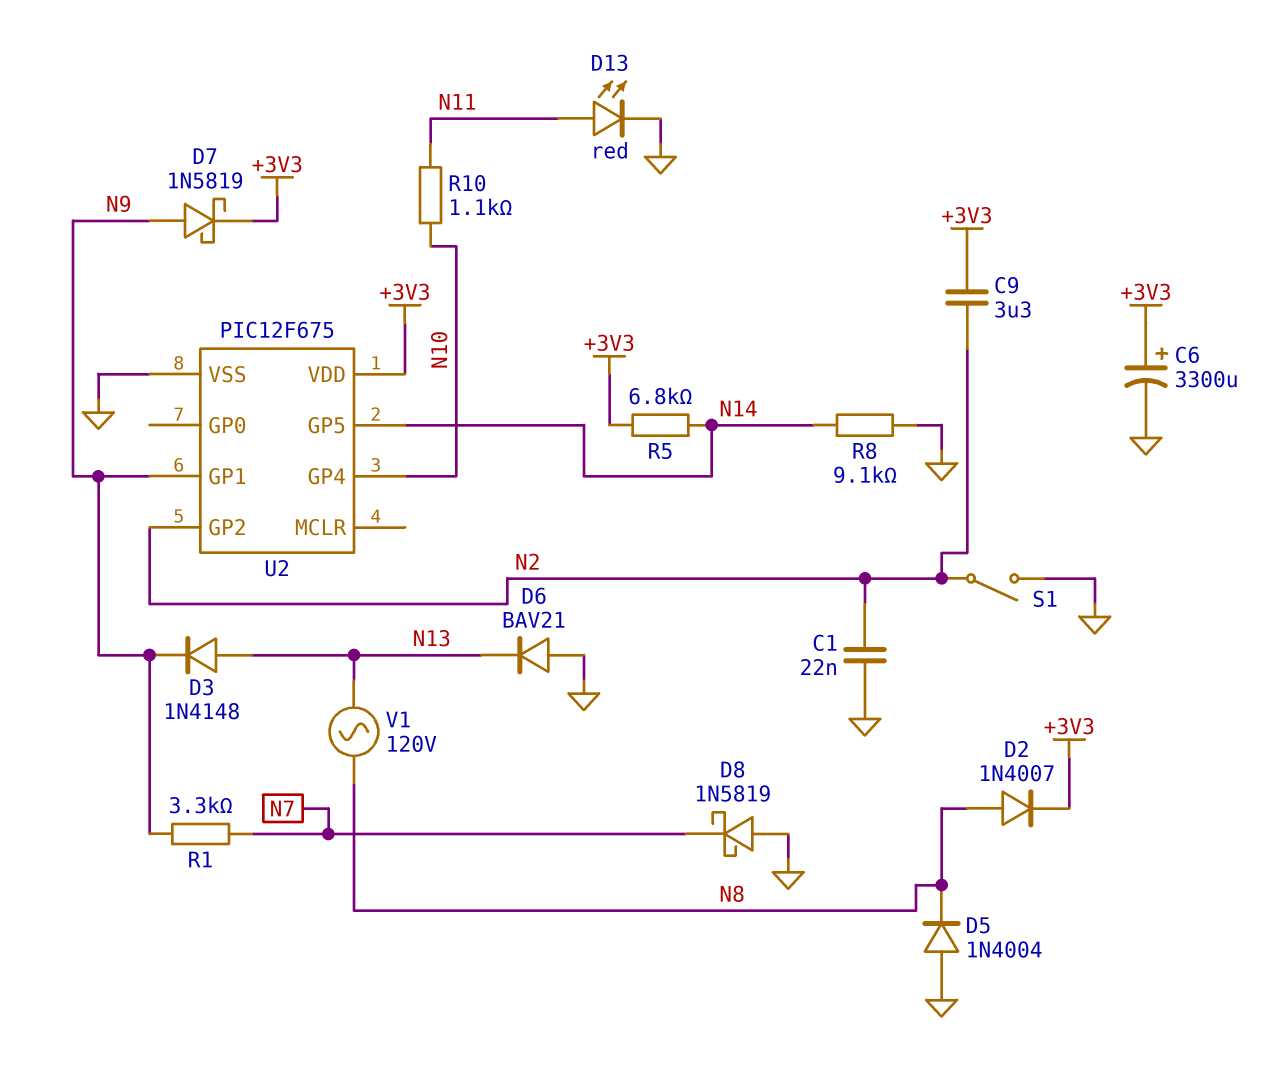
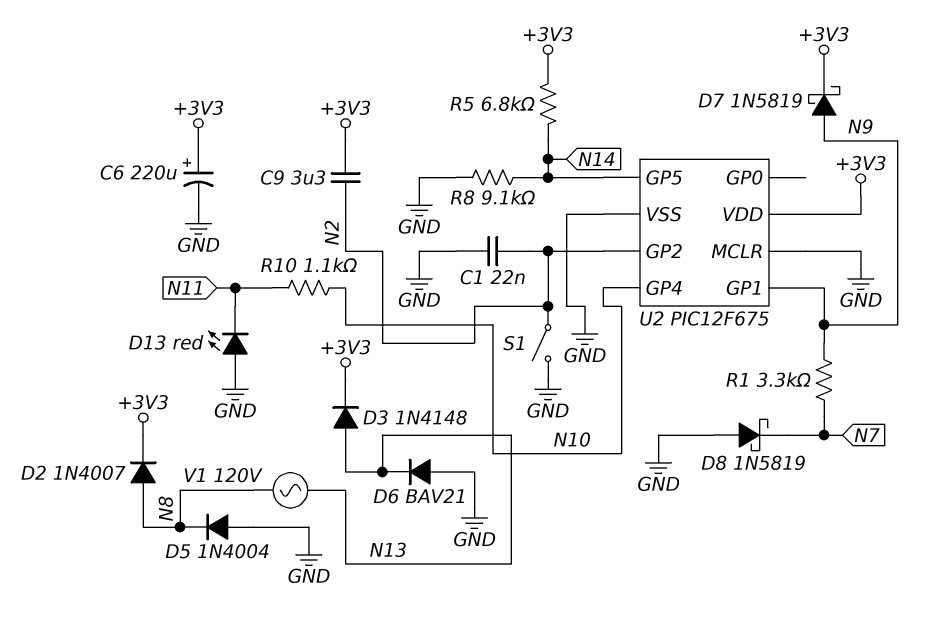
C6: 3300uF (plus +3V3, minus GND) -> 220uF (plus +3V3, minus GND)
D3: diode 1N4148 (A N13, K N9) -> diode 1N4148 (A N13, K +3V3)
D13: LED red (A N11, K GND) -> LED red (A GND, K N11)
U2 pin MCLR: none -> GND

